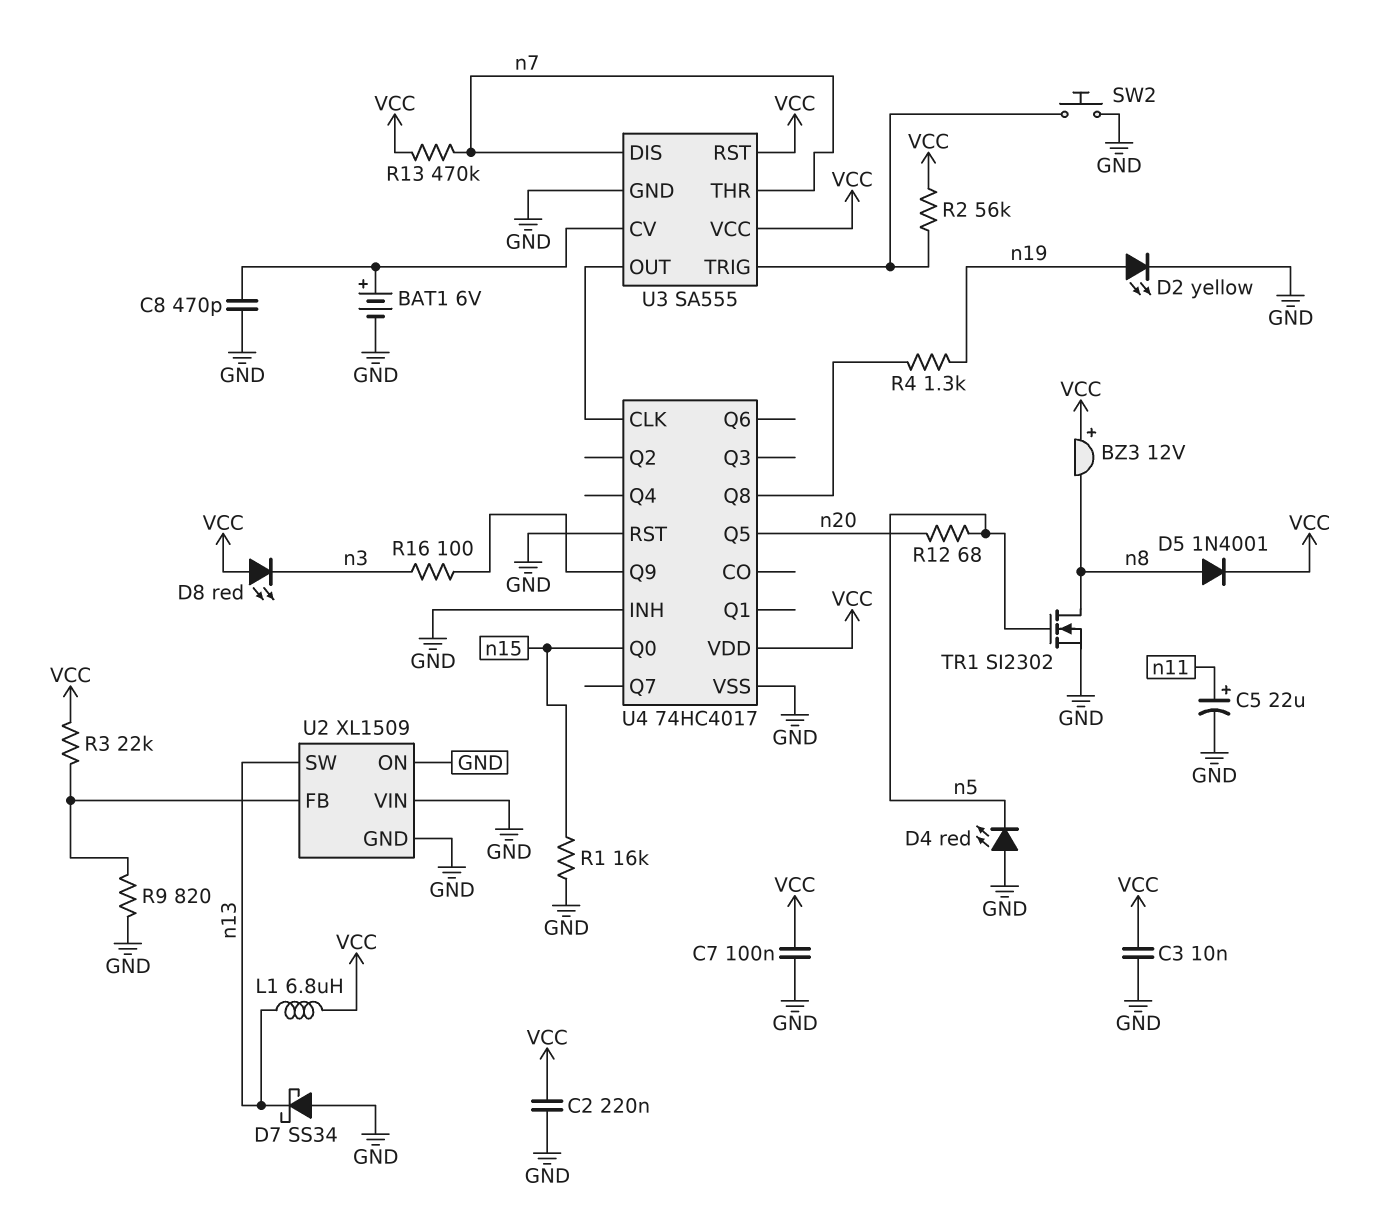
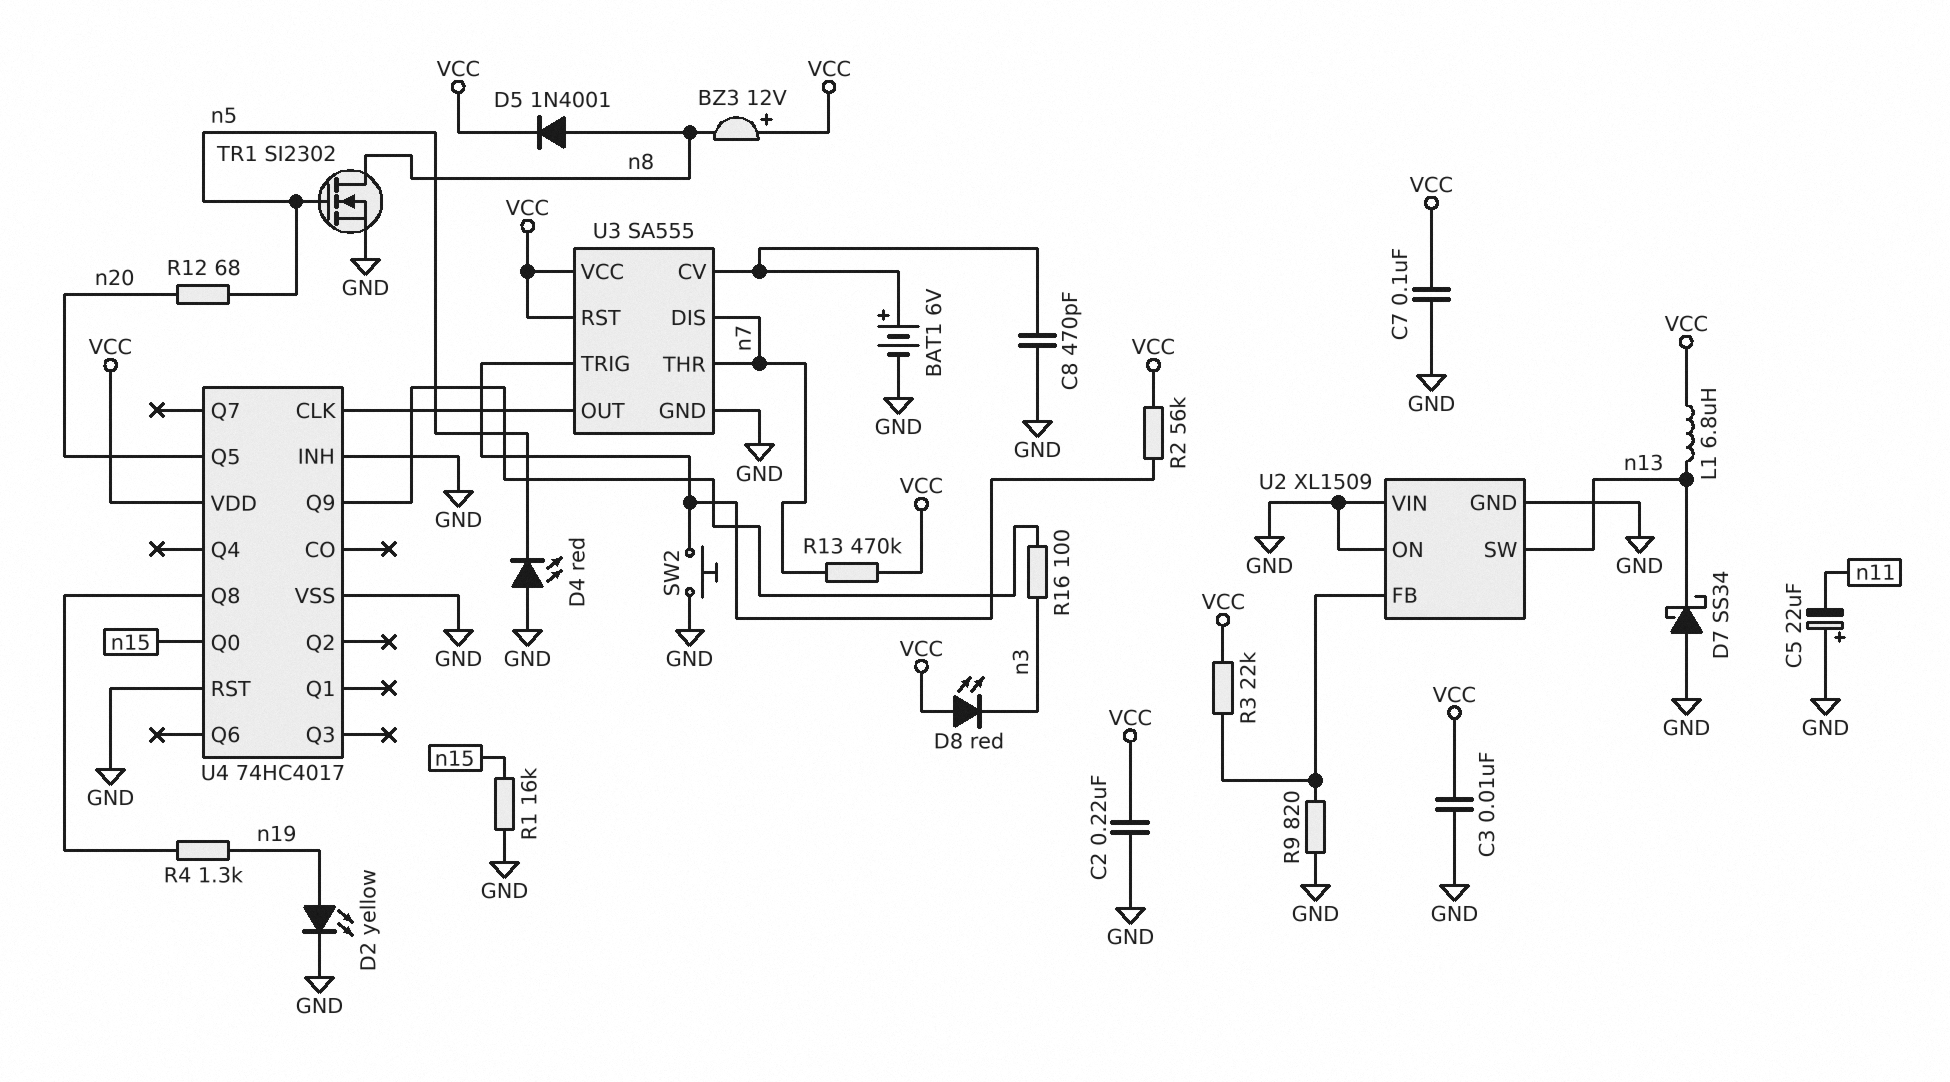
C5: 22uF (plus n11, minus GND) -> 22uF (plus GND, minus n11)

